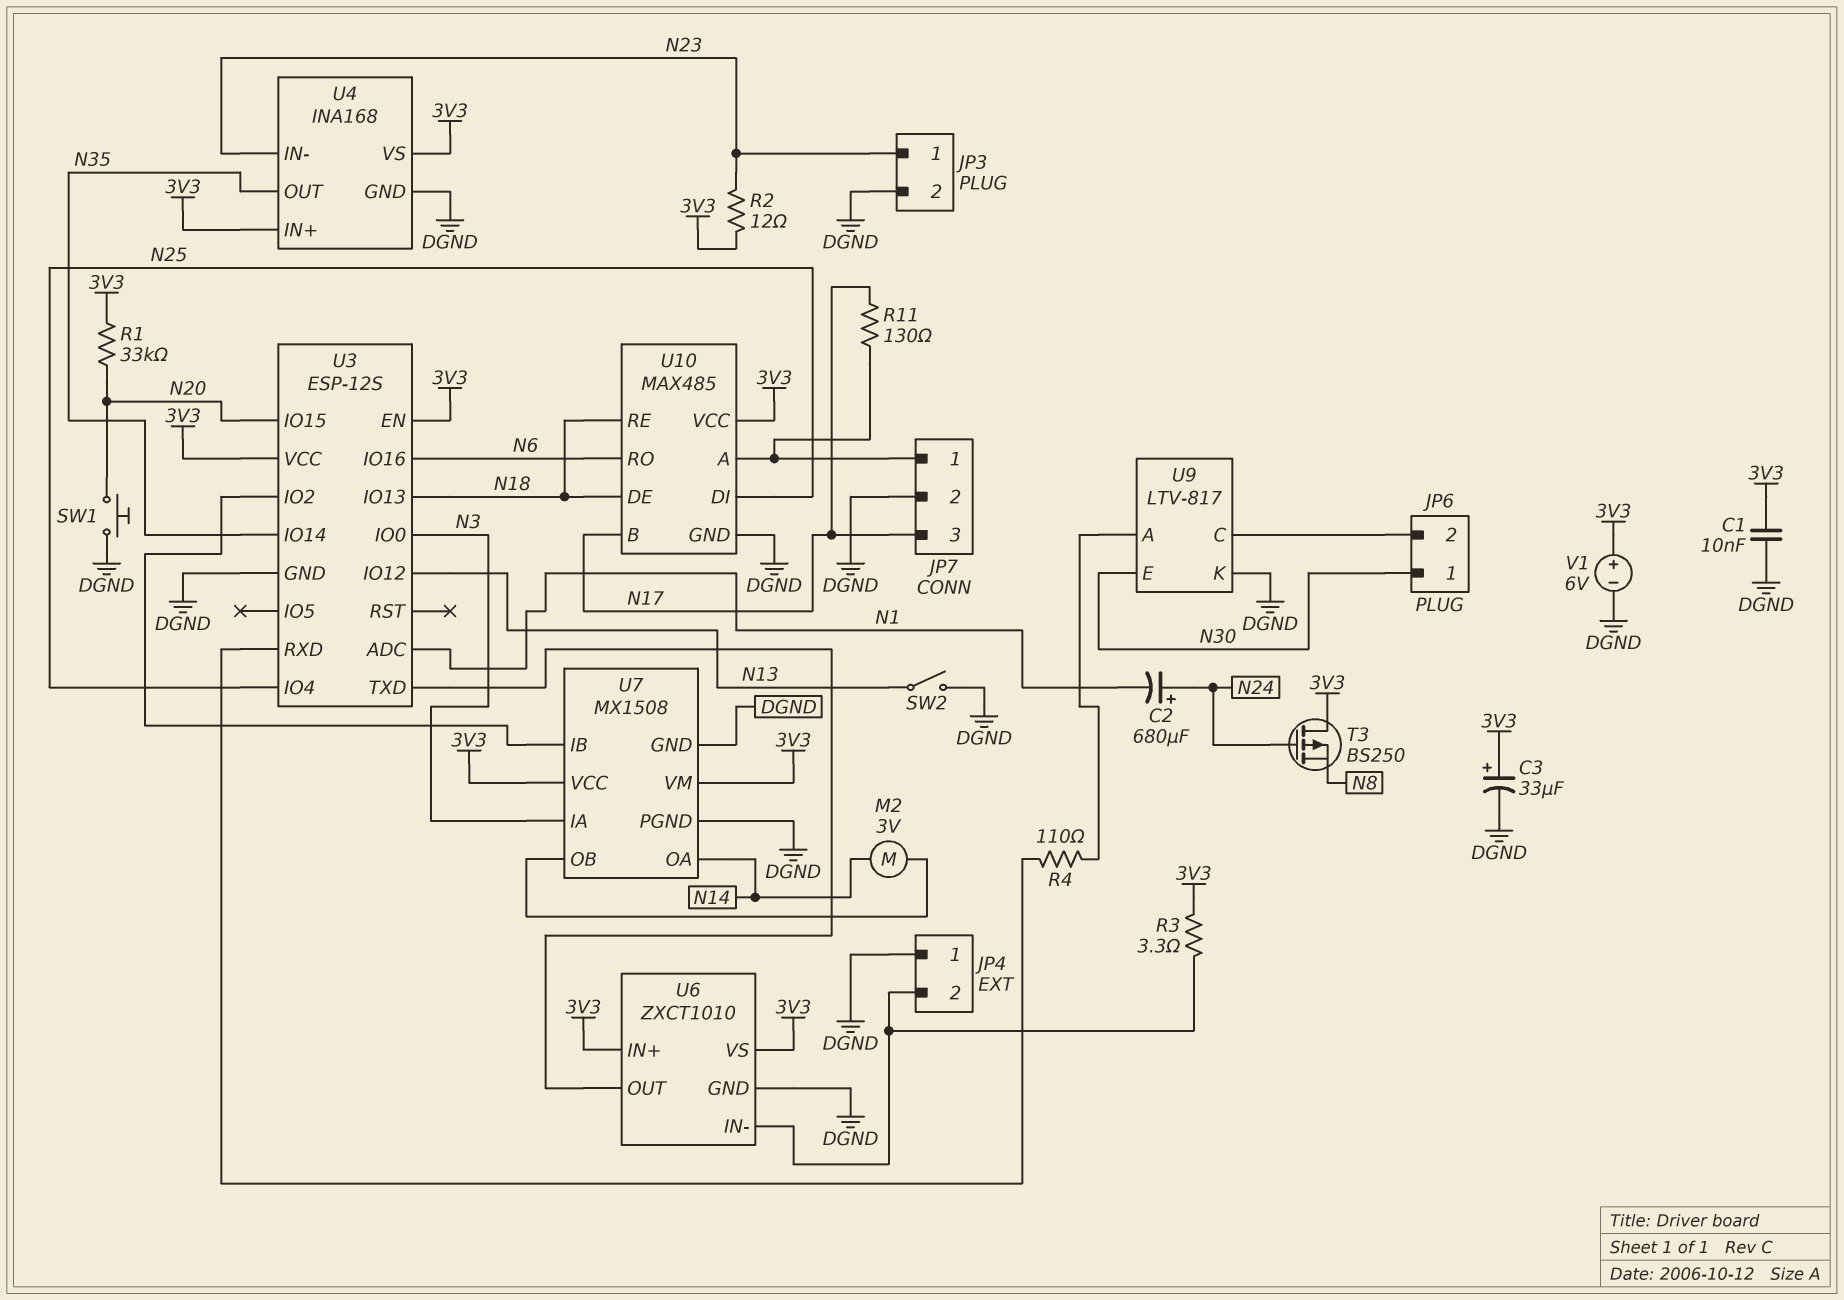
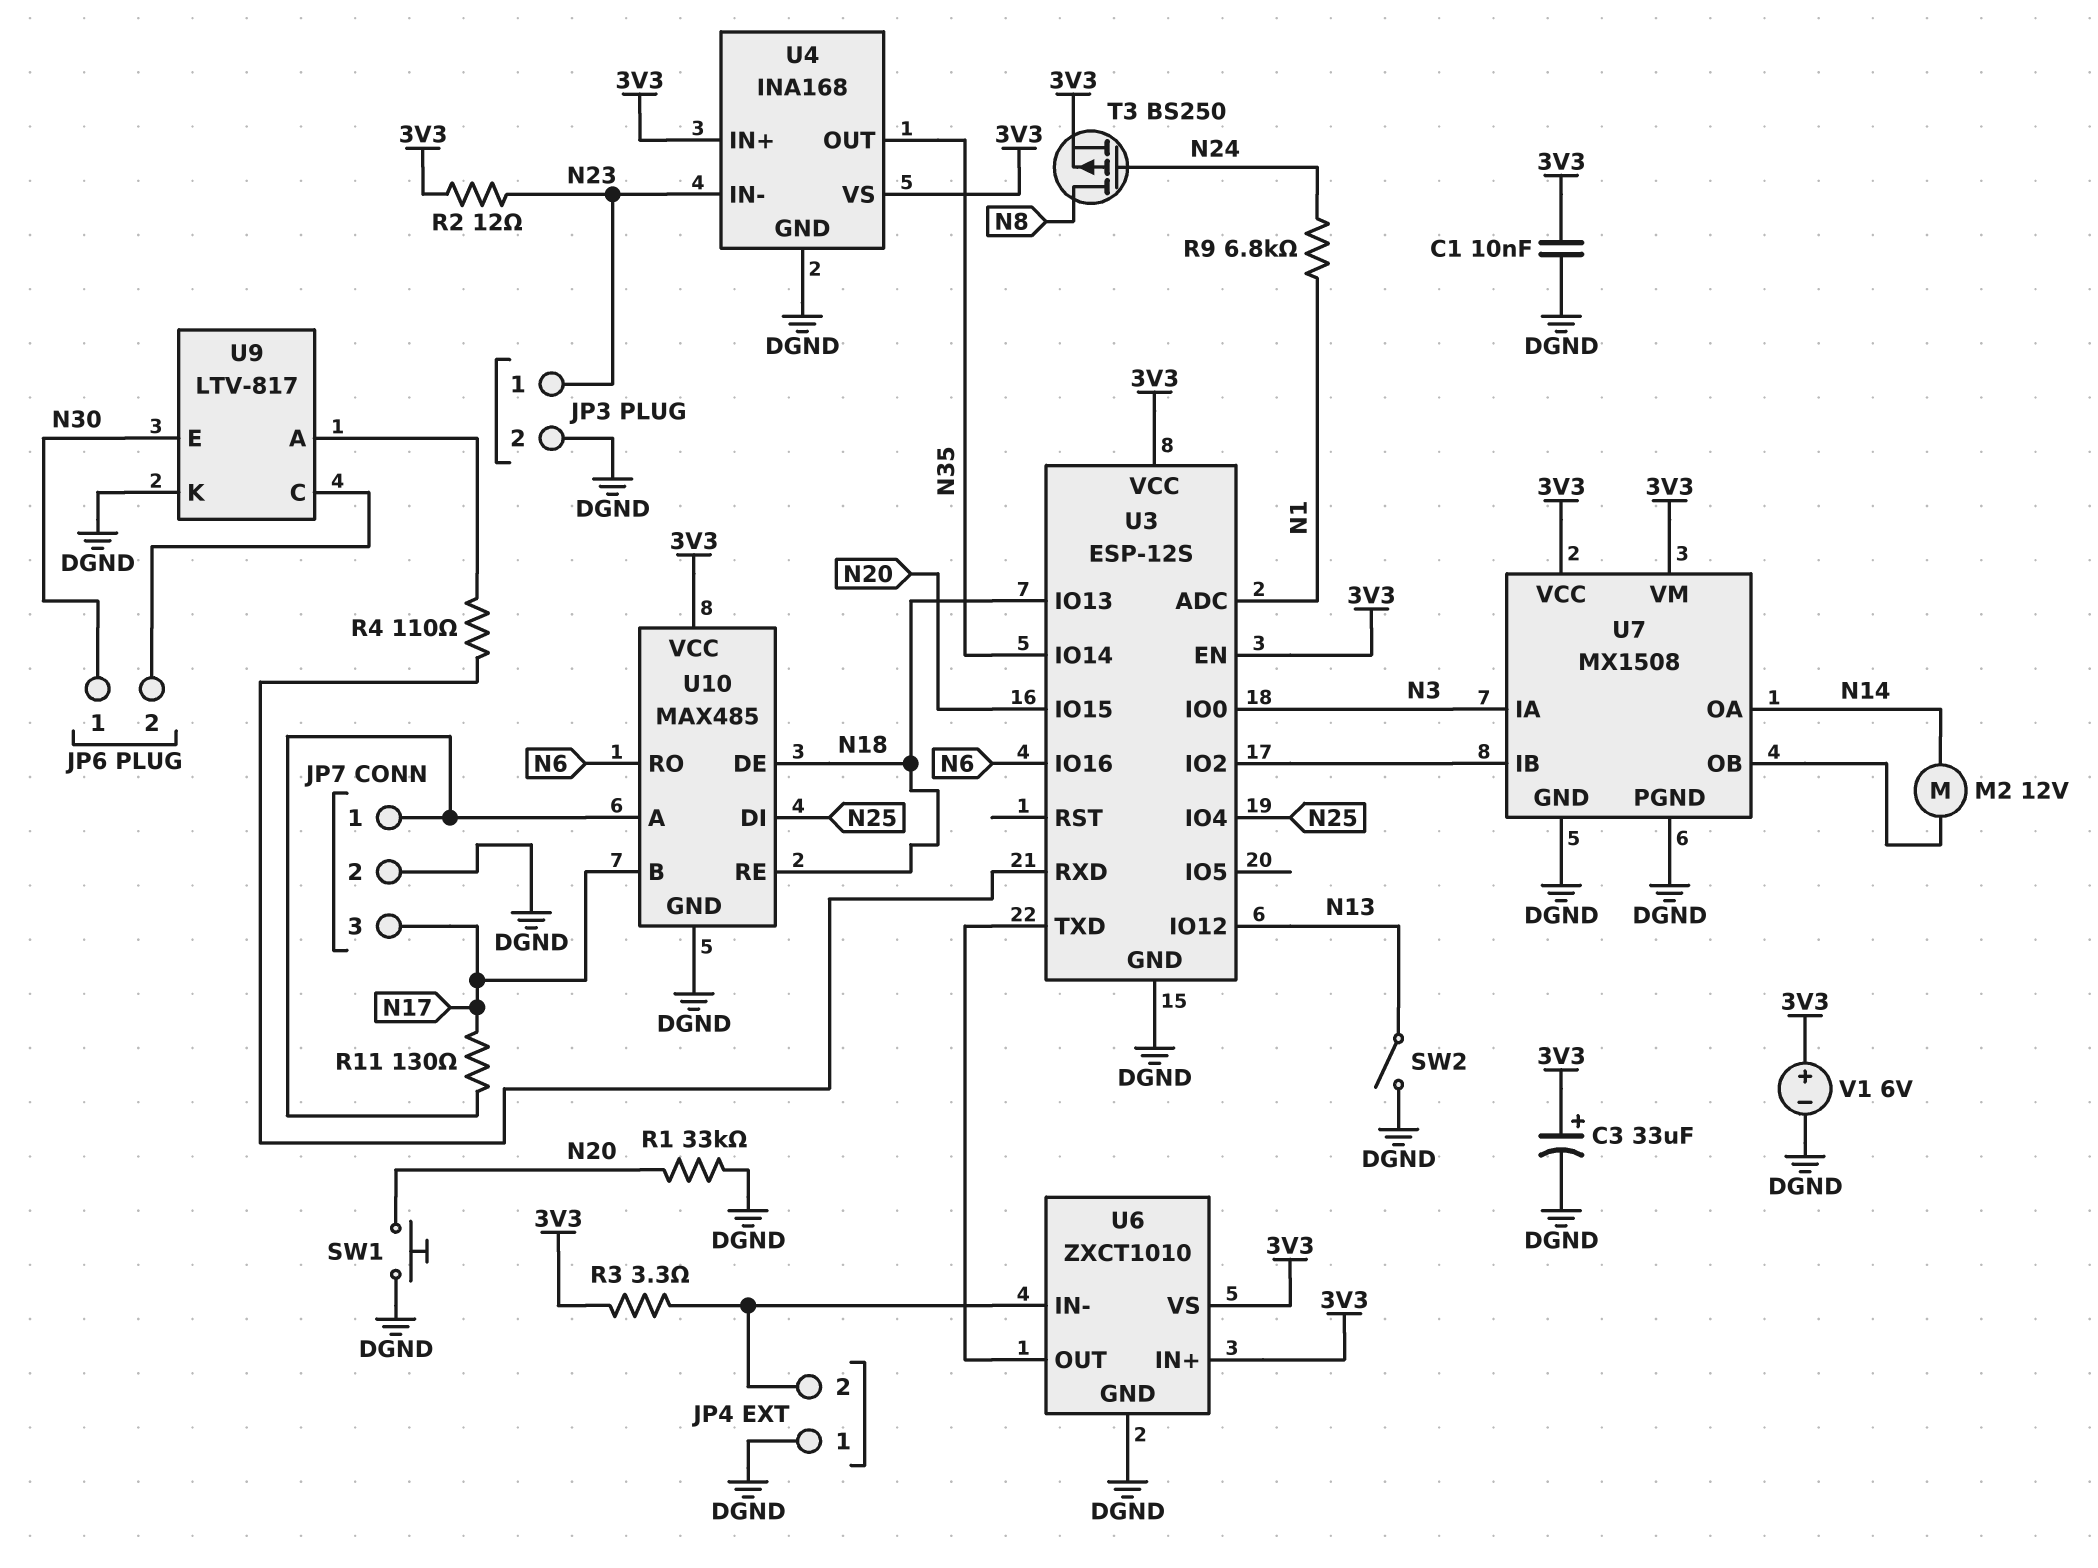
C2: 680uF (plus N24, minus N1) -> none
M2: motor 3V (N14, U7/OB) -> motor 12V (N14, U7/OB)
R1: 33k (3V3, N20) -> 33k (DGND, N20)
R9: none -> 6.8k (N1, N24)
T3: PMOS BS250 (G N24, D 3V3, S N8) -> PMOS BS250 (G N24, D N8, S 3V3)

